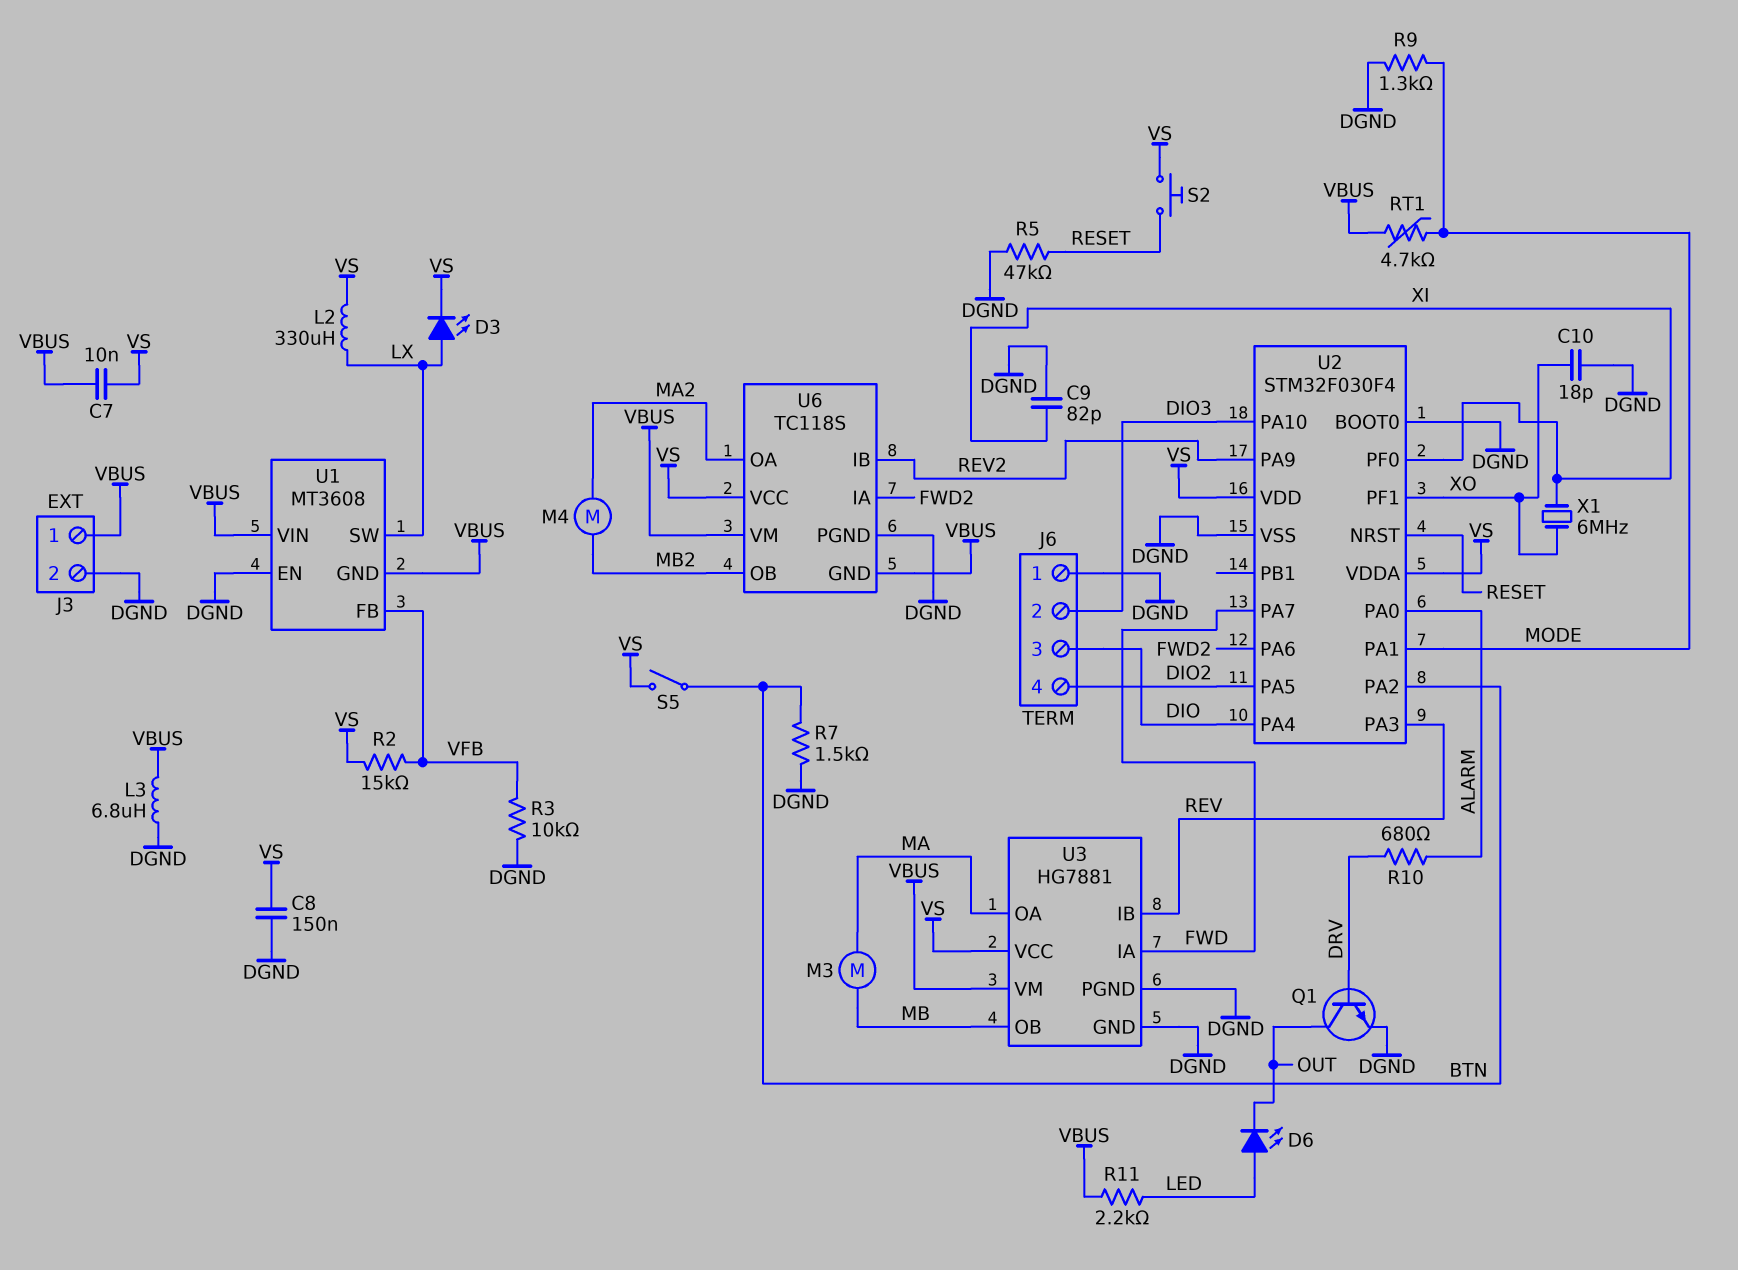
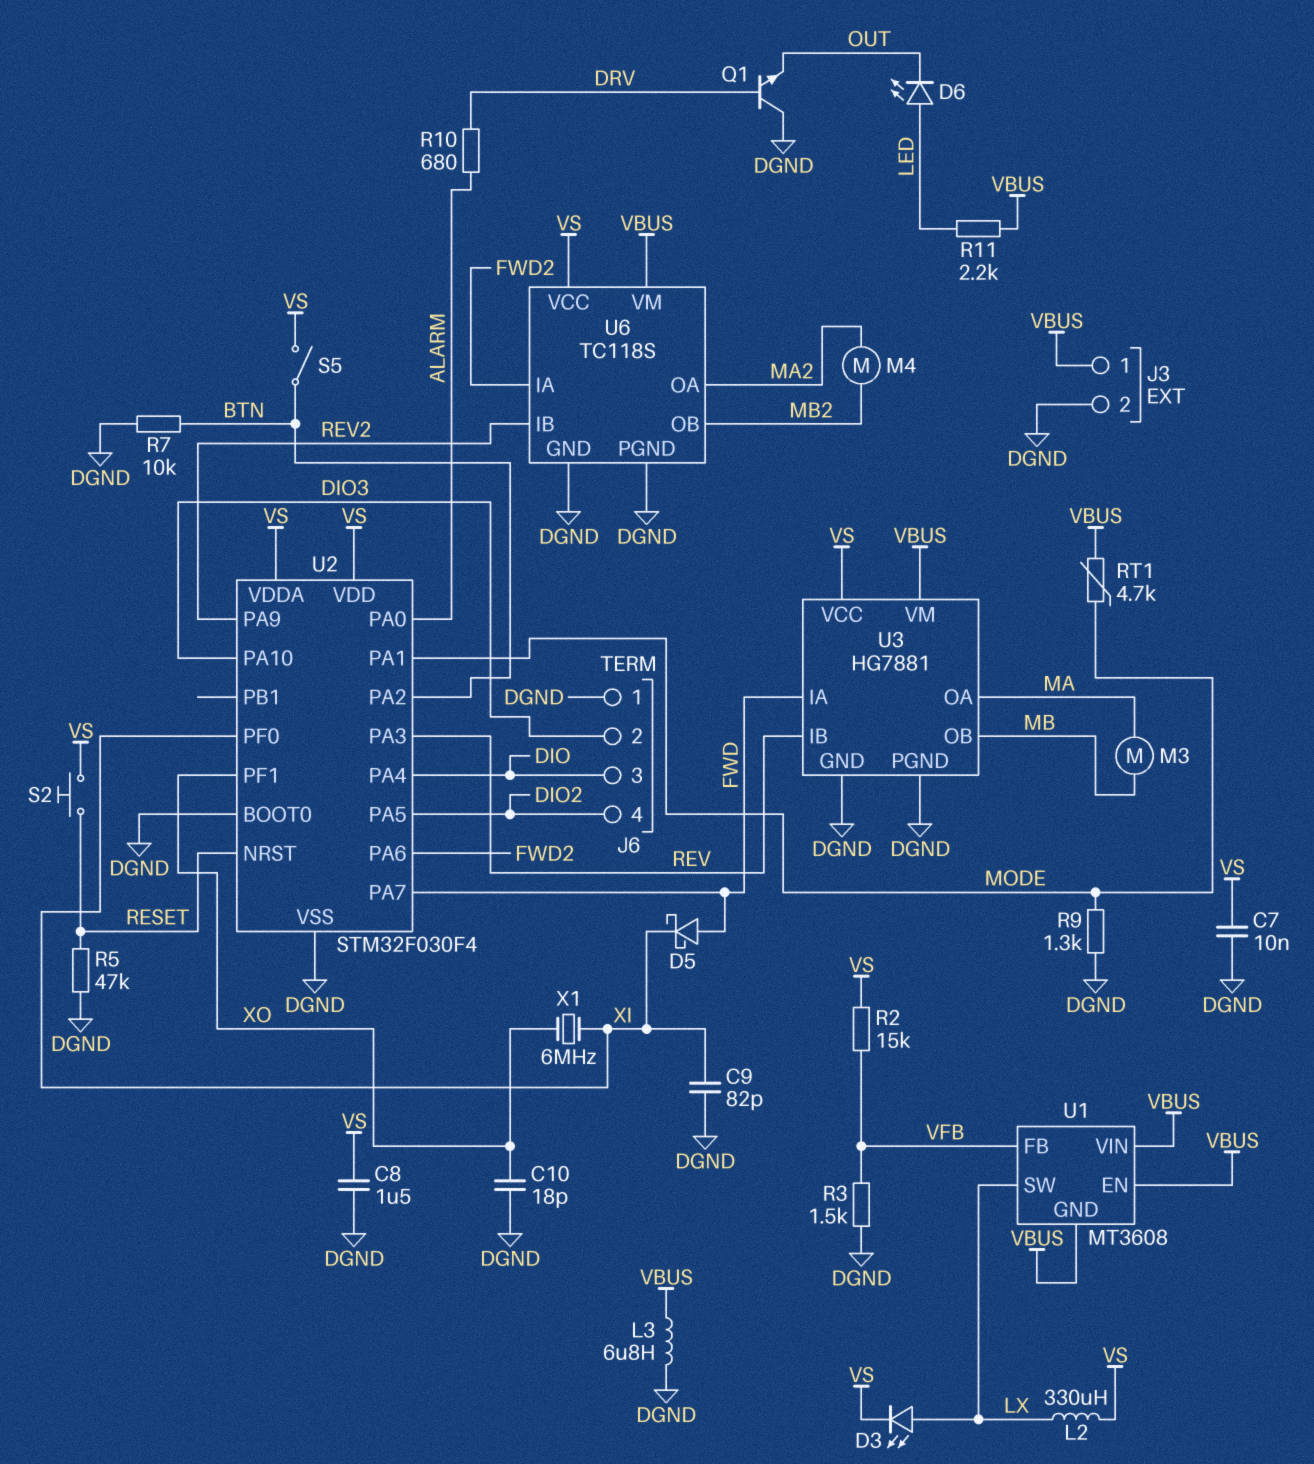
C7: 10nF (VBUS, VS) -> 10nF (DGND, VS)
C8: 150nF (DGND, VS) -> 1.5uF (DGND, VS)
D5: none -> schottky (A FWD, K XI)
Q1: NPN (B DRV, C OUT, E DGND) -> NPN (B DRV, C DGND, E OUT)
R3: 10k (DGND, VFB) -> 1.5k (DGND, VFB)
R7: 1.5k (BTN, DGND) -> 10k (BTN, DGND)
U1 pin EN: DGND -> VBUS
U6 pin GND: VBUS -> DGND

